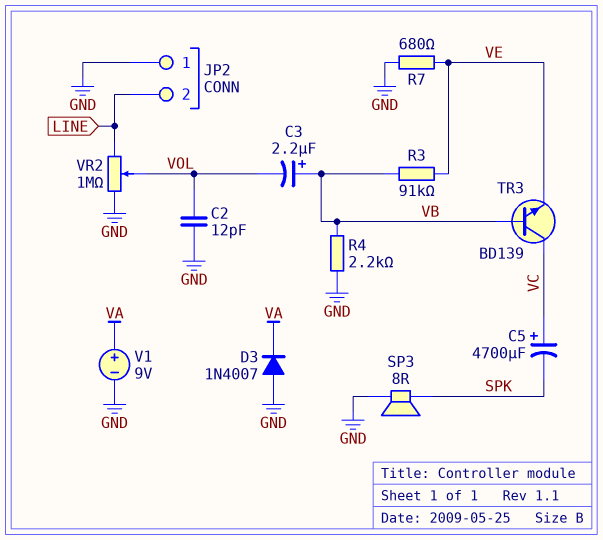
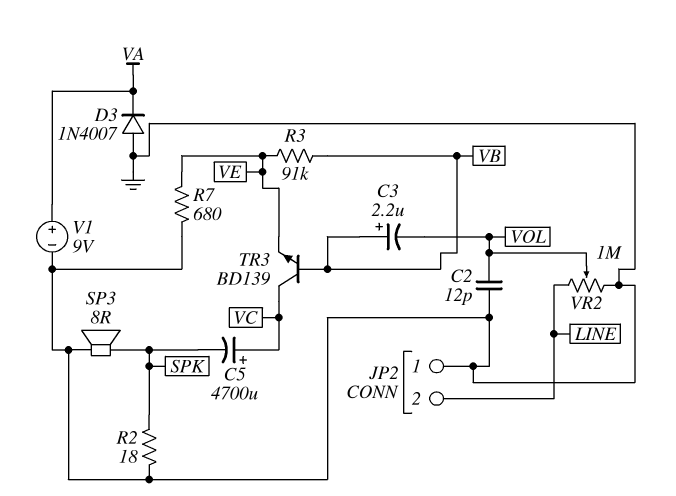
R2: none -> 18 (GND, SPK)
R4: 2.2k (GND, VB) -> none

